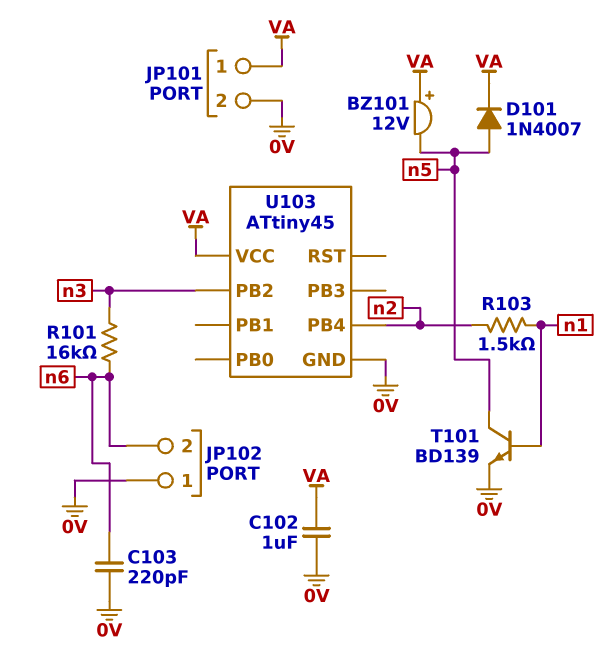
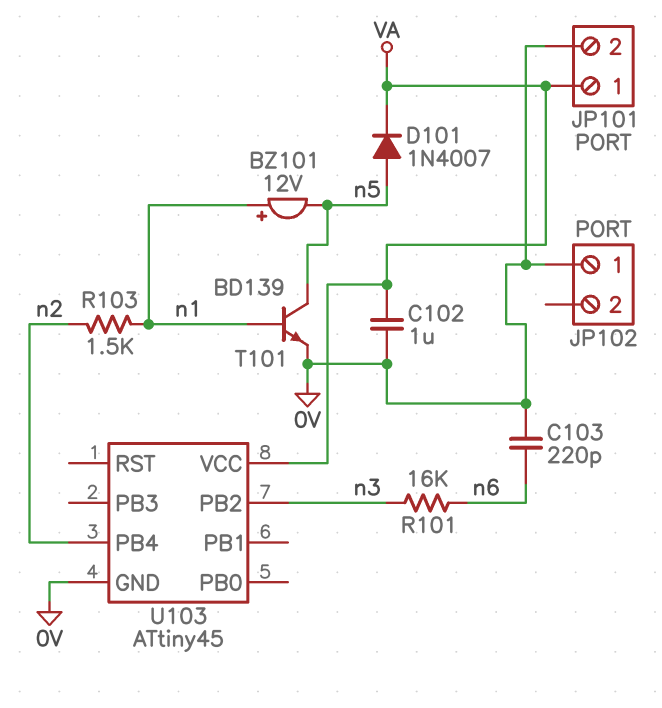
BZ101: buzzer 12V (plus VA, minus n5) -> buzzer 12V (plus n1, minus n5)
JP102 pin 2: n6 -> none

